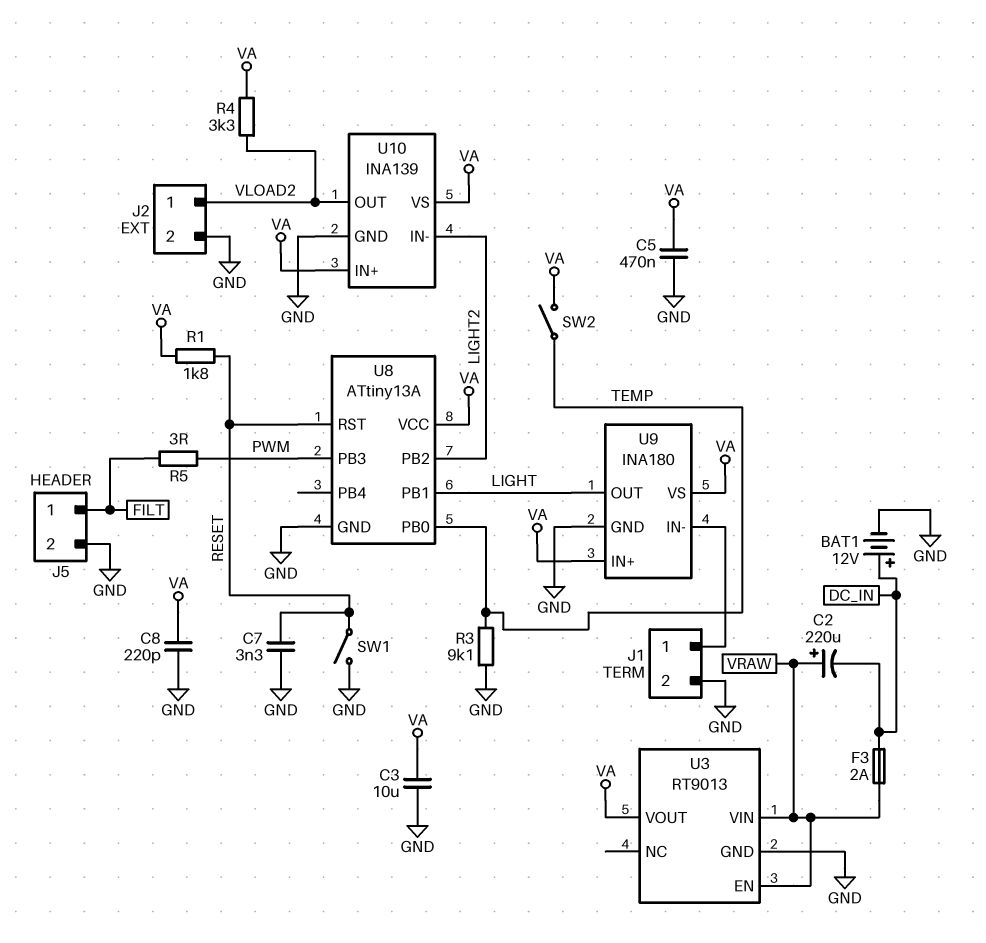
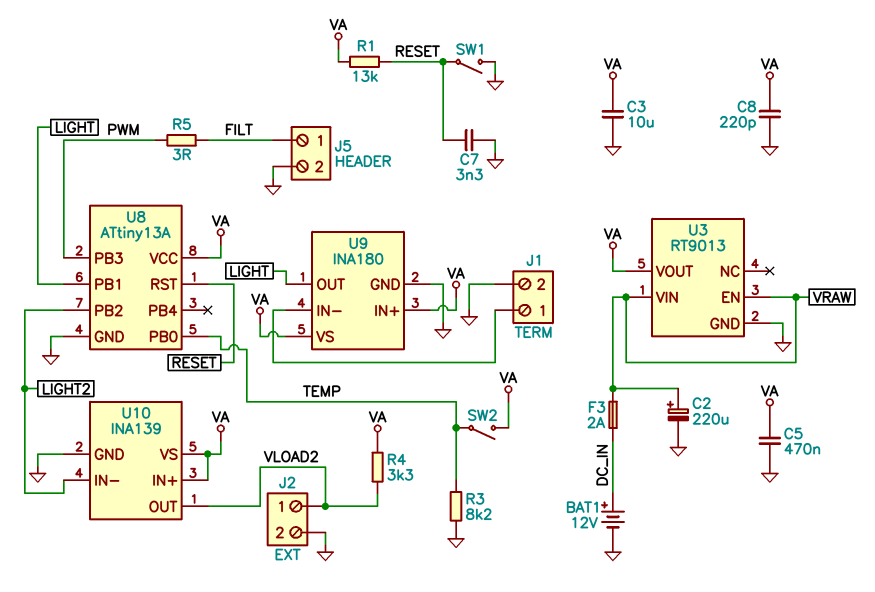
C2: 220uF (plus VRAW, minus DC_IN) -> 220uF (plus VRAW, minus GND)
R1: 1.8k (RESET, VA) -> 13k (RESET, VA)
R3: 9.1k (GND, TEMP) -> 8.2k (GND, TEMP)

